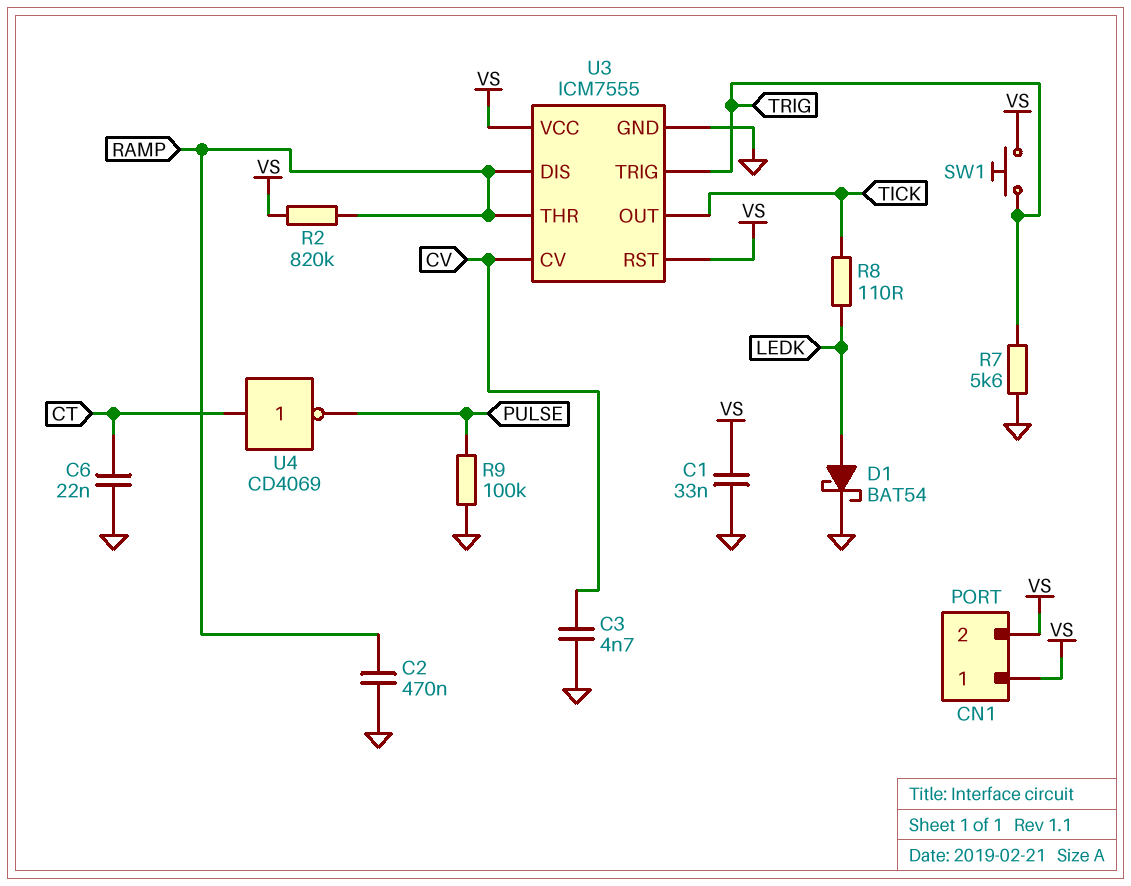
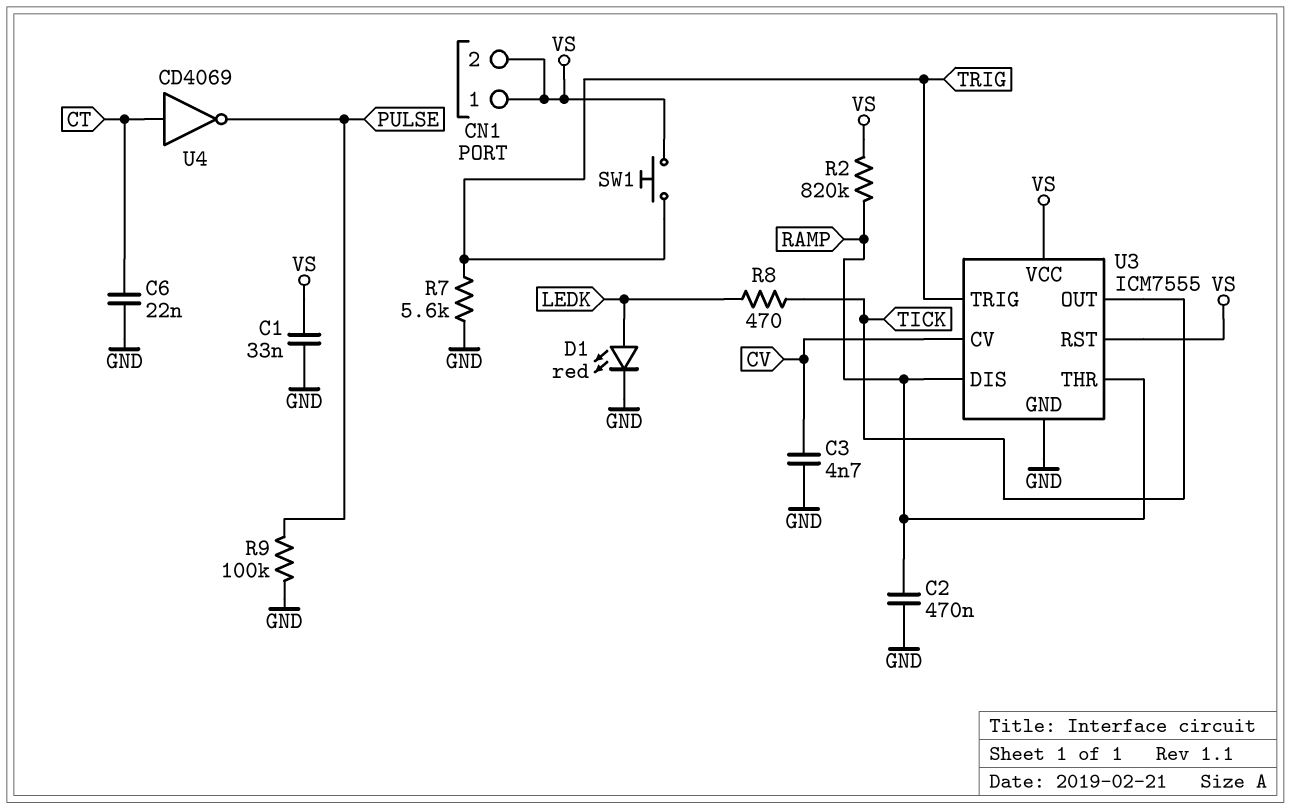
D1: schottky BAT54 (A LEDK, K GND) -> LED red (A LEDK, K GND)
R8: 110 (LEDK, TICK) -> 470 (LEDK, TICK)

